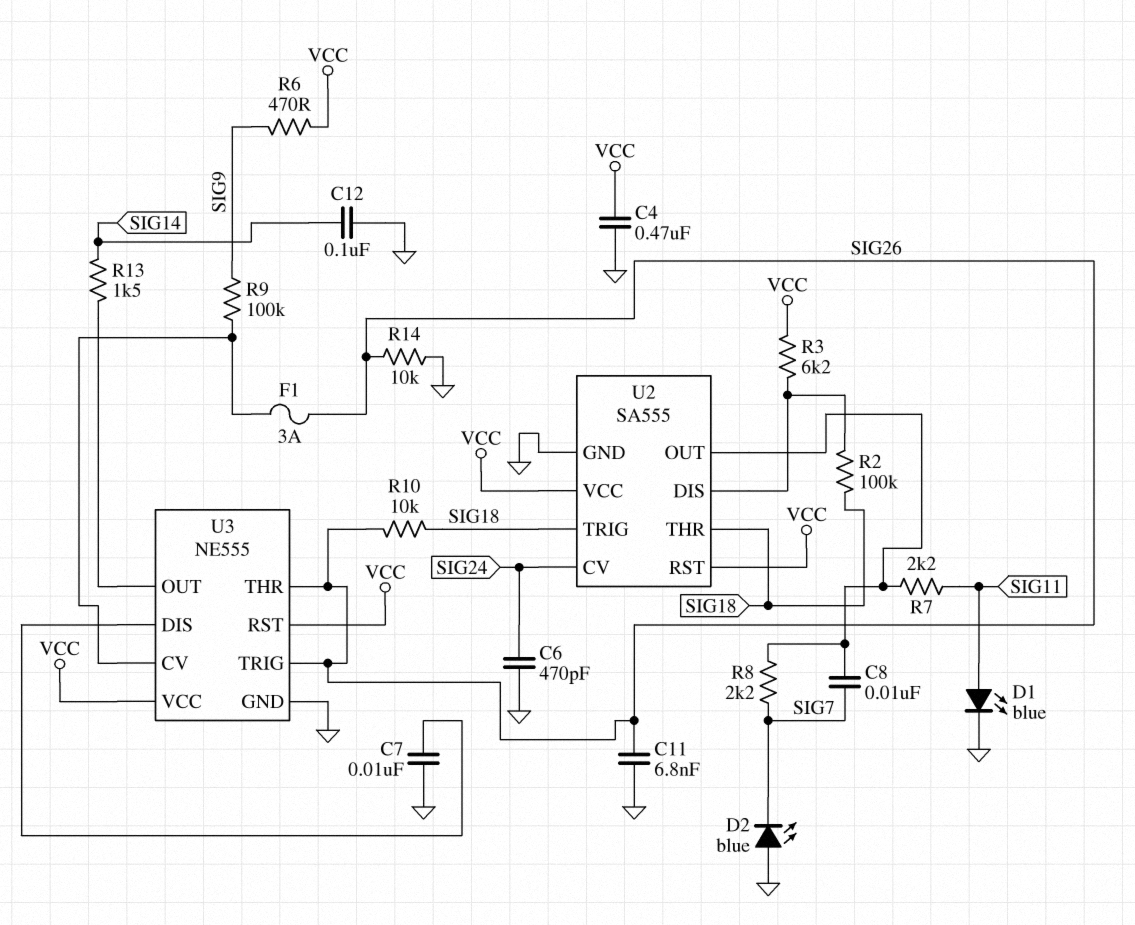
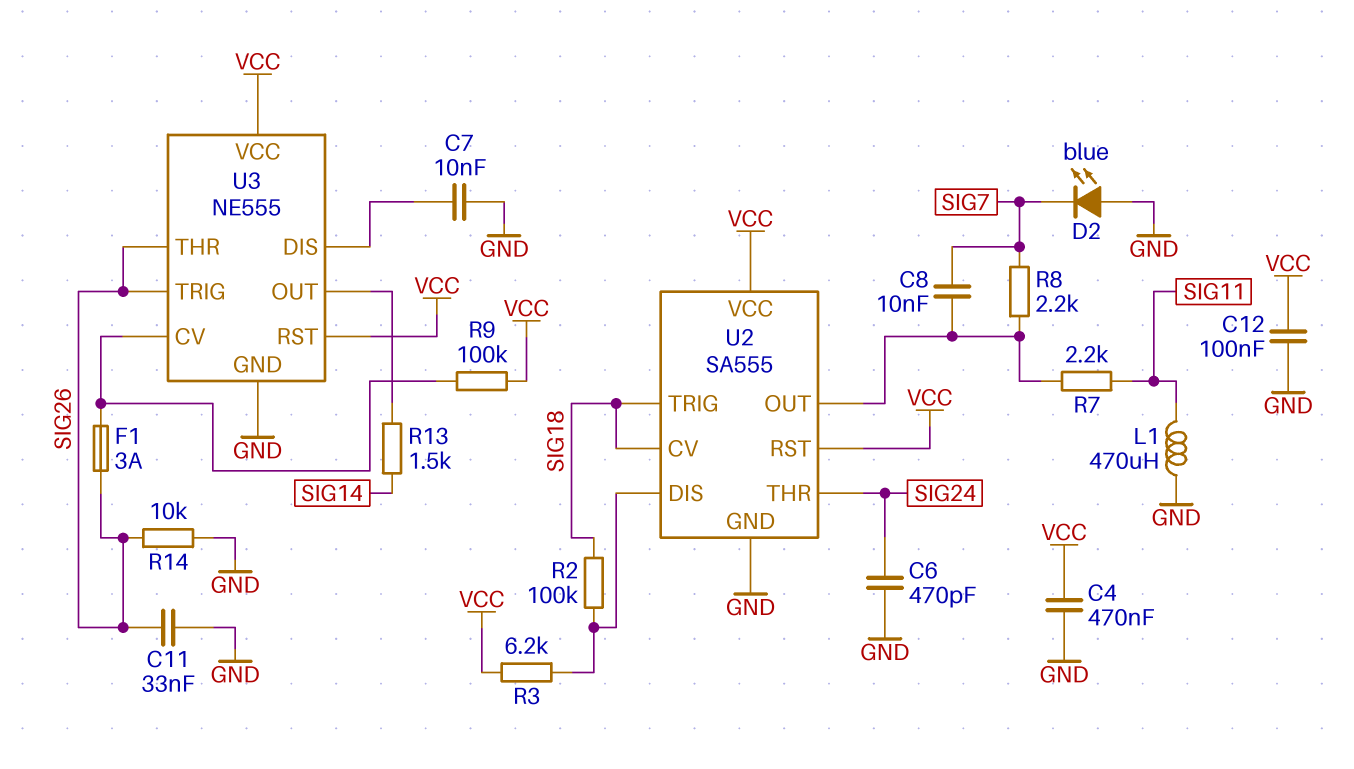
C11: 6.8nF (GND, SIG26) -> 33nF (GND, SIG26)
C12: 100nF (GND, SIG14) -> 100nF (GND, VCC)
D1: LED blue (A SIG11, K GND) -> none
L1: none -> 470uH (GND, SIG11)
R6: 470 (SIG9, VCC) -> none
R9: 100k (SIG9, U3/CV) -> 100k (U3/CV, VCC)
R10: 10k (SIG18, SIG26) -> none
U2 pin CV: SIG24 -> SIG18
U2 pin THR: SIG18 -> SIG24

